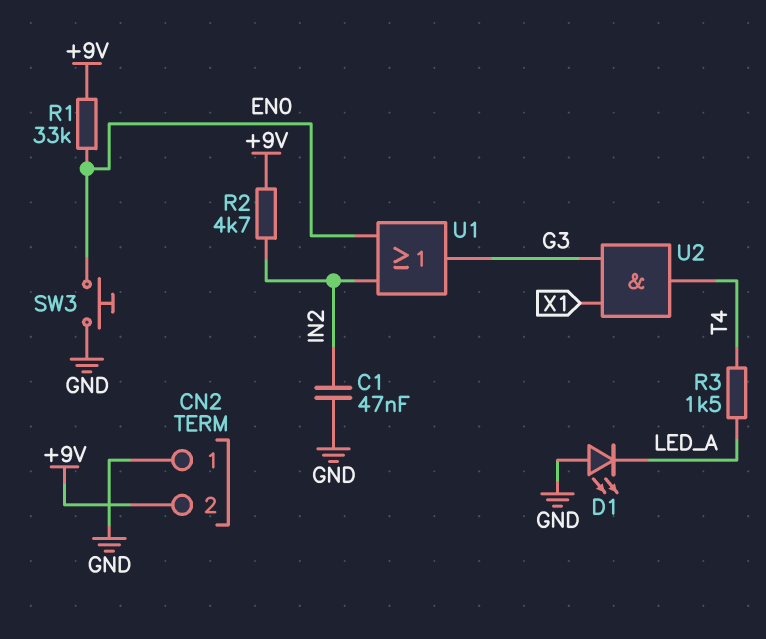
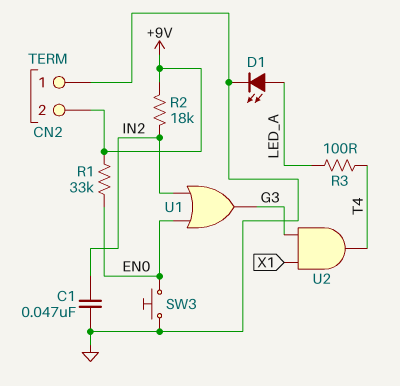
D1: LED (A GND, K LED_A) -> LED (A LED_A, K GND)
R2: 4.7k (+9V, IN2) -> 18k (+9V, IN2)
R3: 1.5k (LED_A, T4) -> 100 (LED_A, T4)

